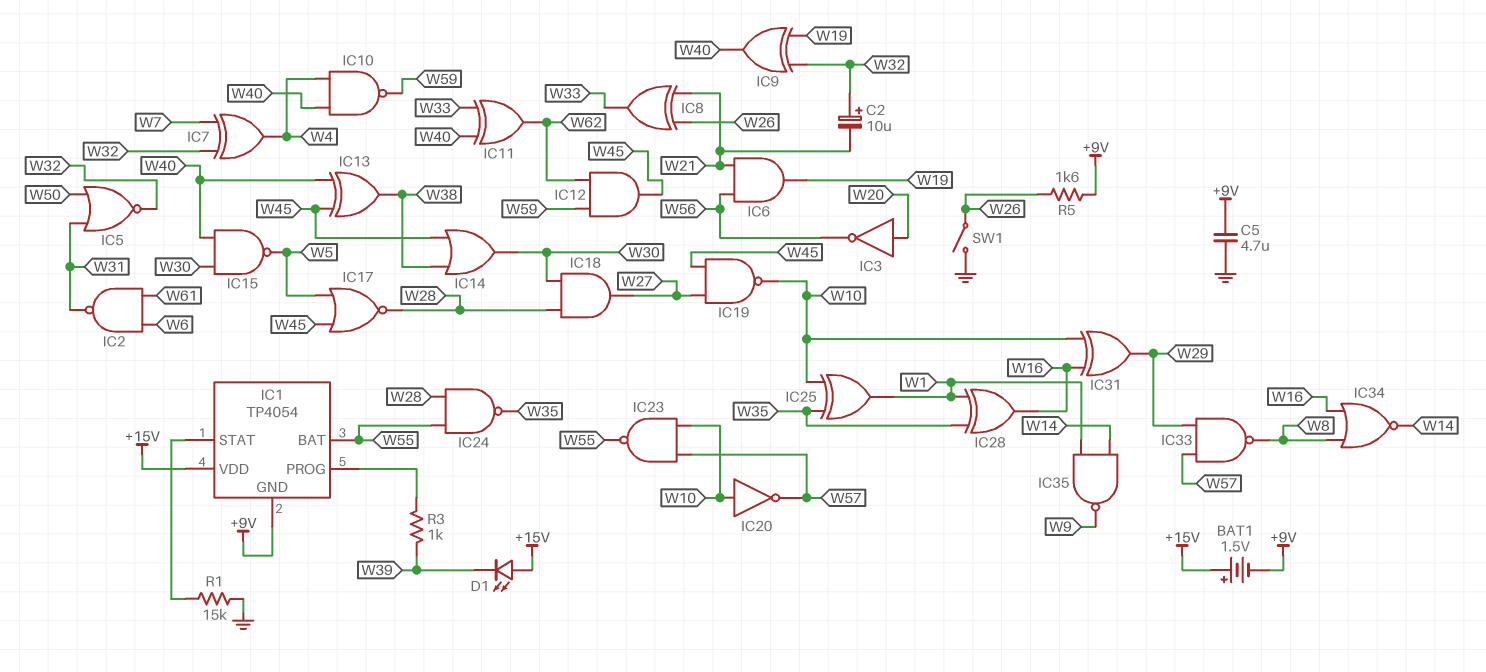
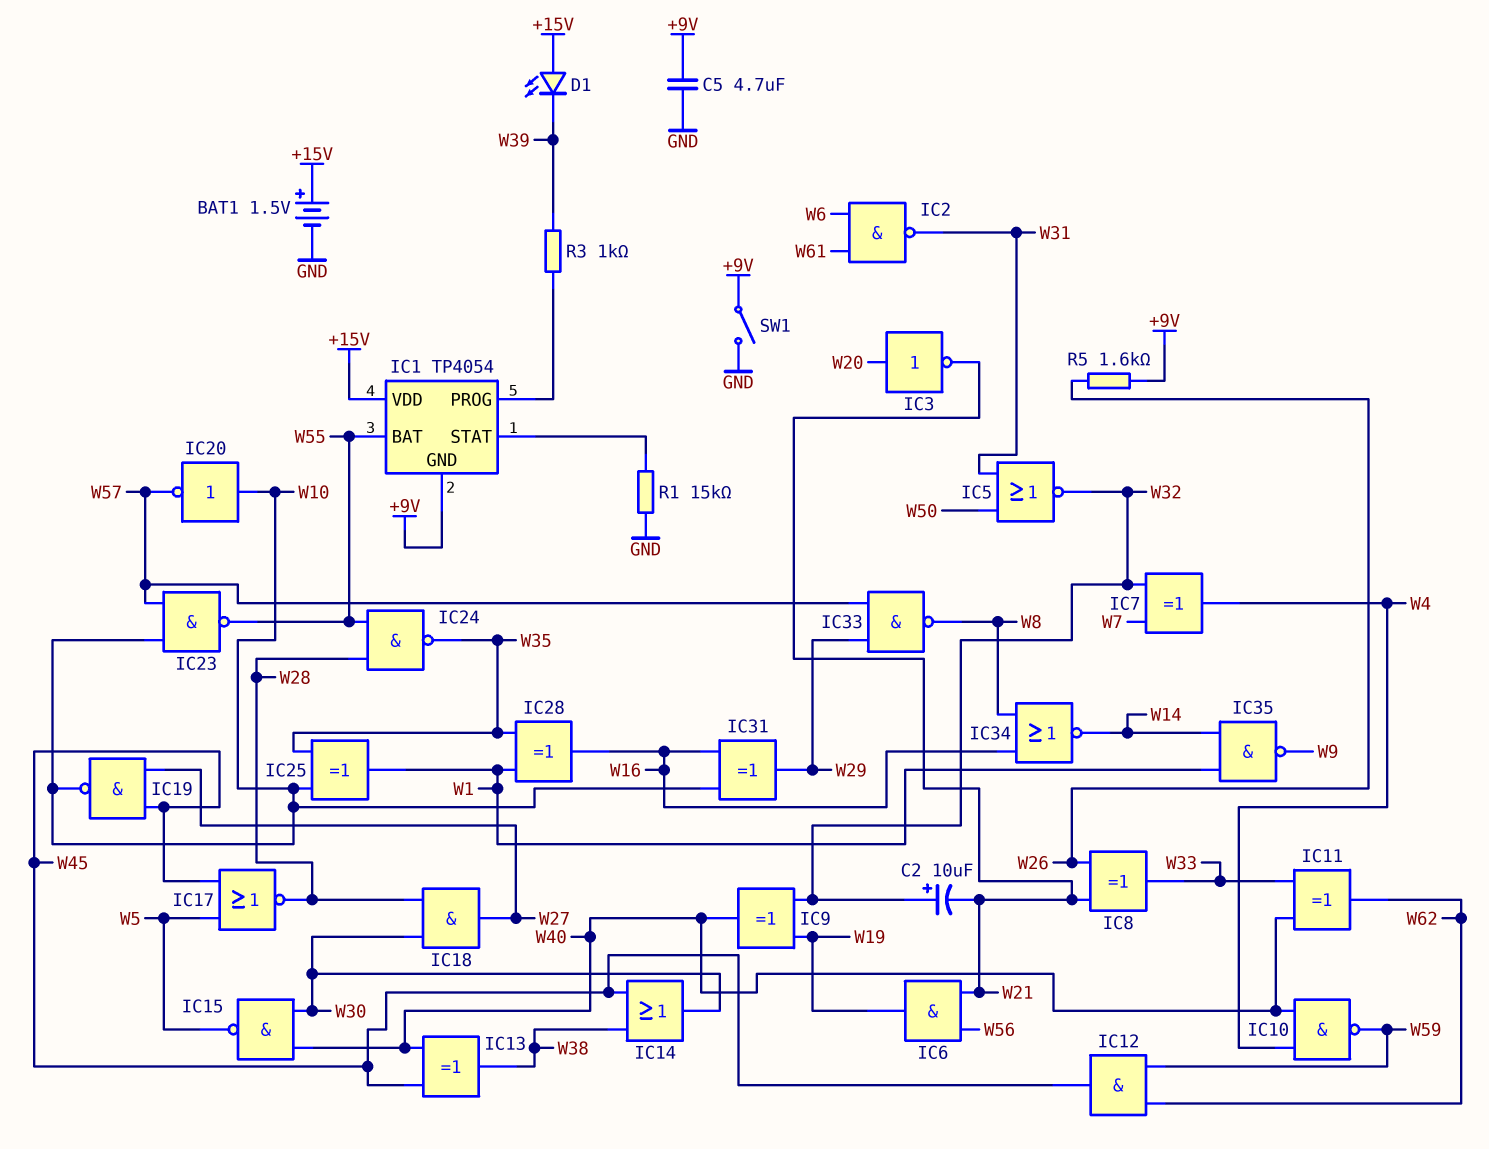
BAT1: 1.5V (plus +15V, minus +9V) -> 1.5V (plus +15V, minus GND)
IC3: NOT (in W20, out W56) -> NOT (in W20, out W21)
SW1: switch (GND, W26) -> switch (+9V, GND)

